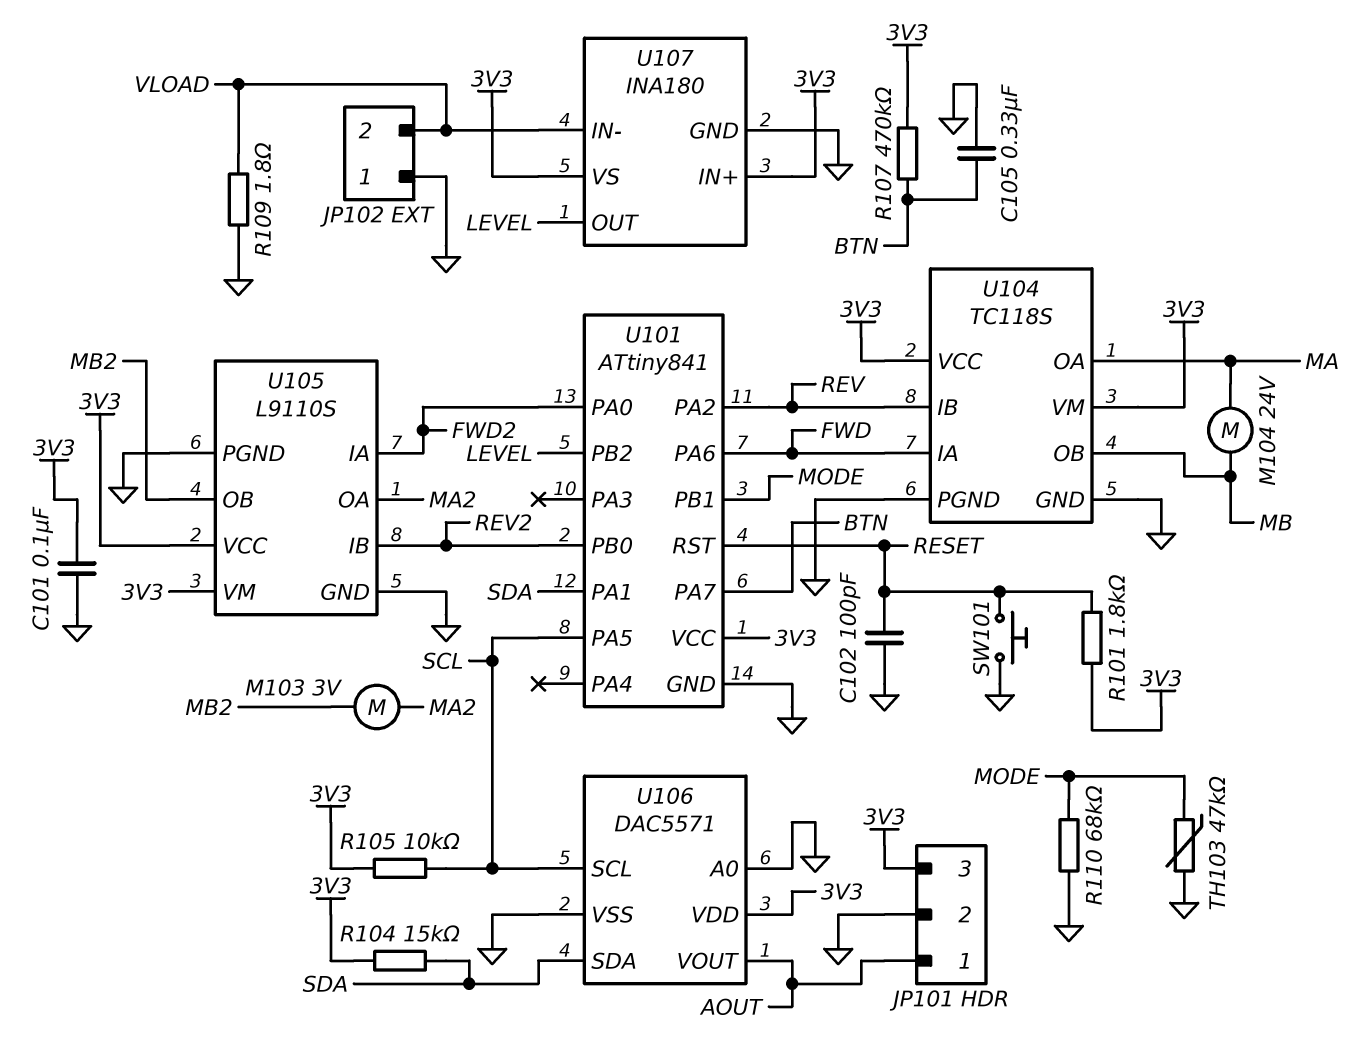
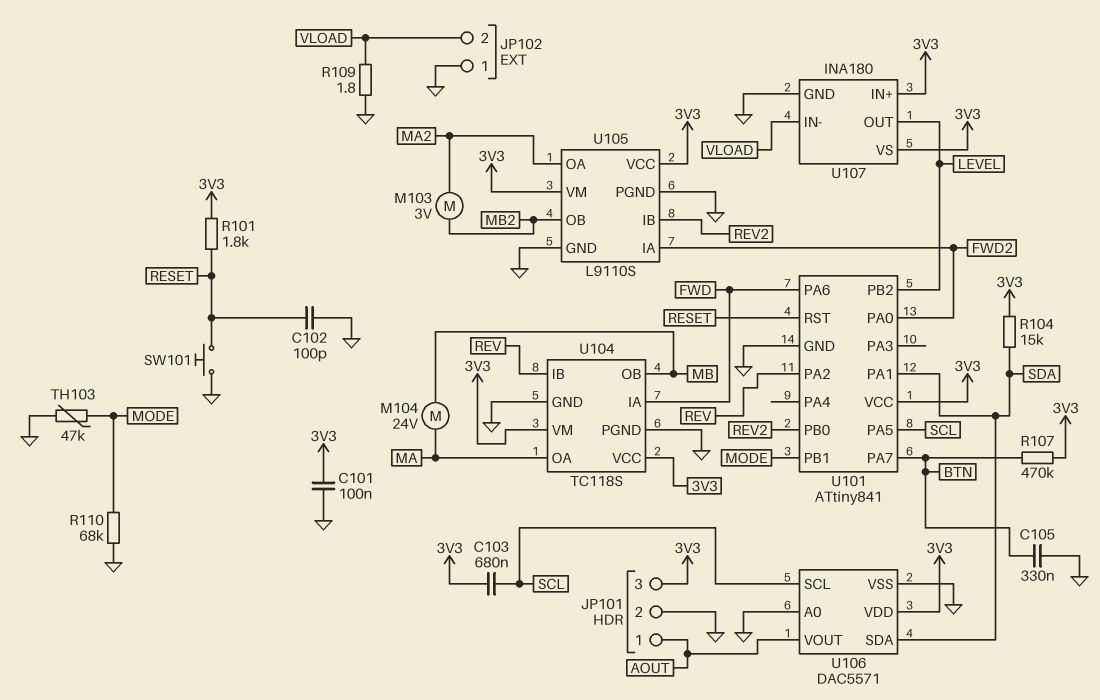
C103: none -> 680nF (3V3, SCL)
R105: 10k (3V3, SCL) -> none

